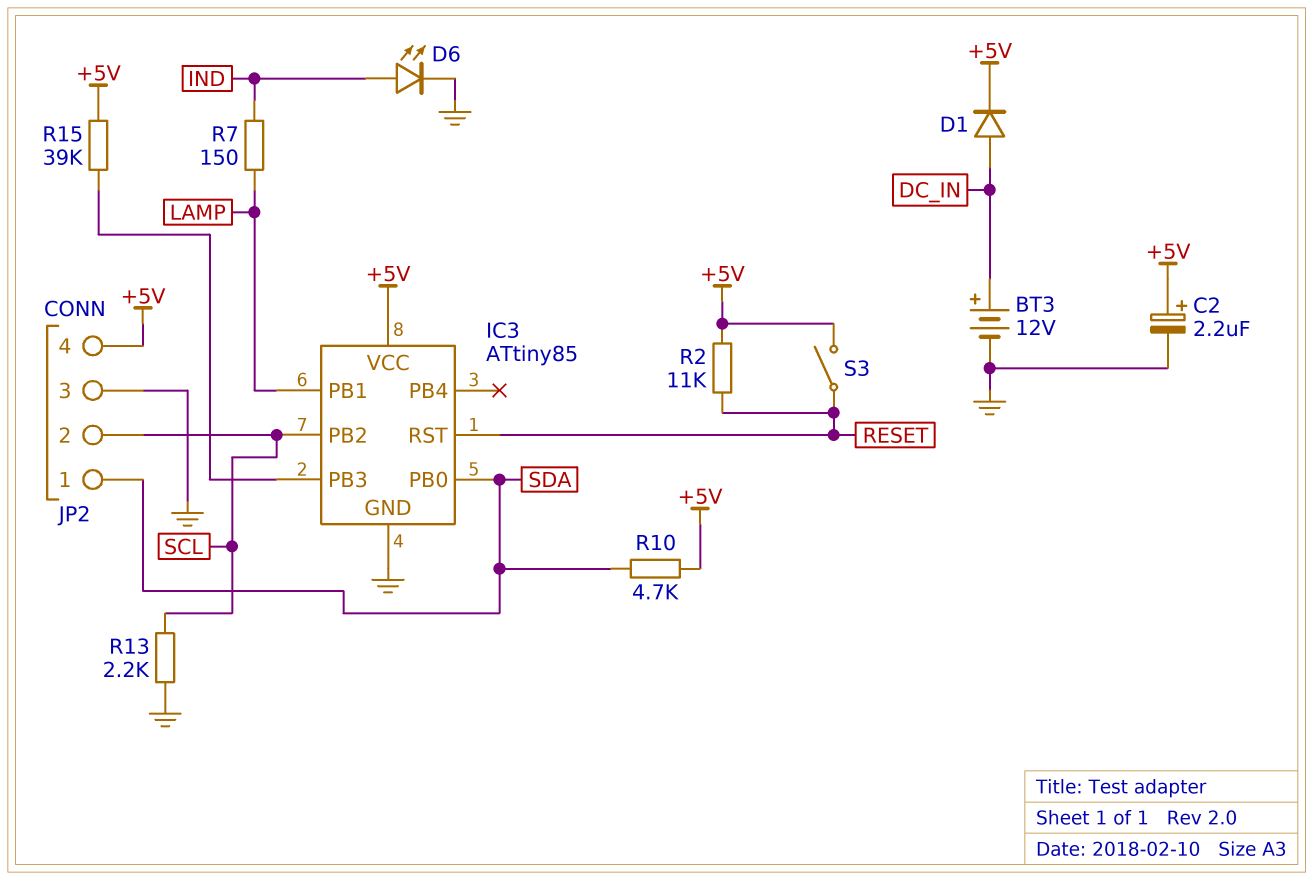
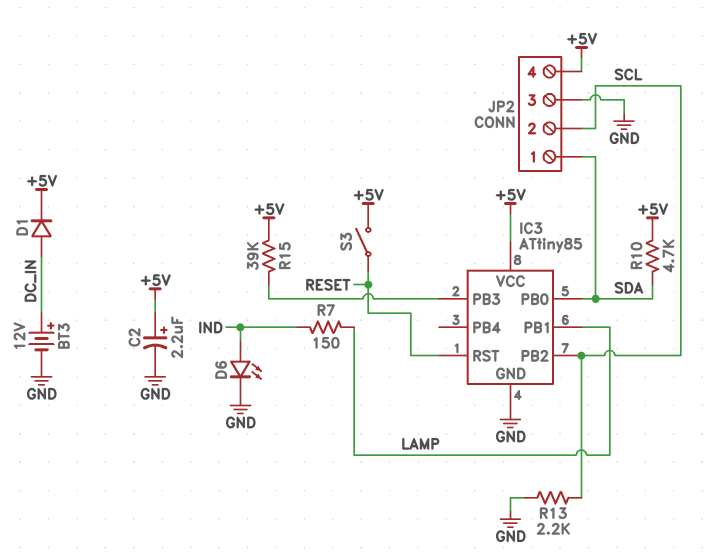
R2: 11k (+5V, RESET) -> none

